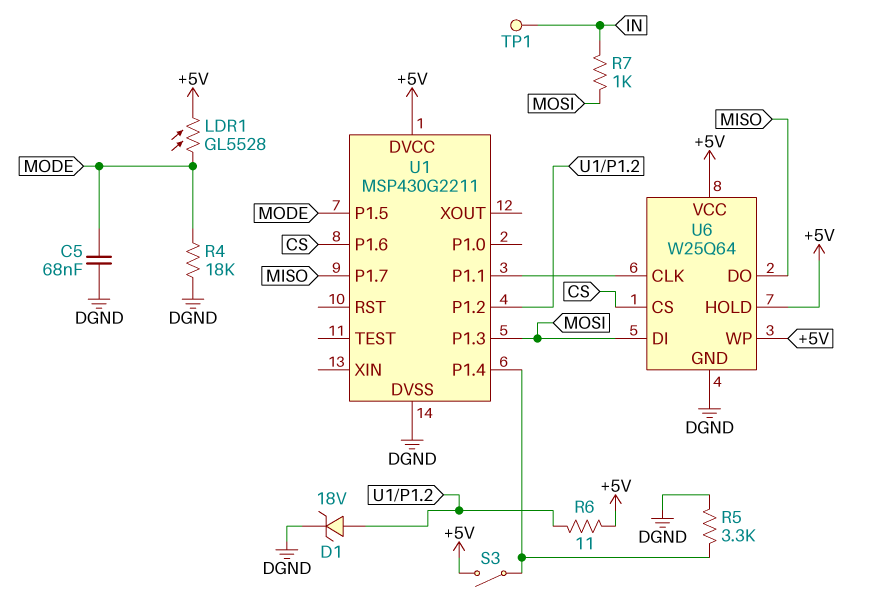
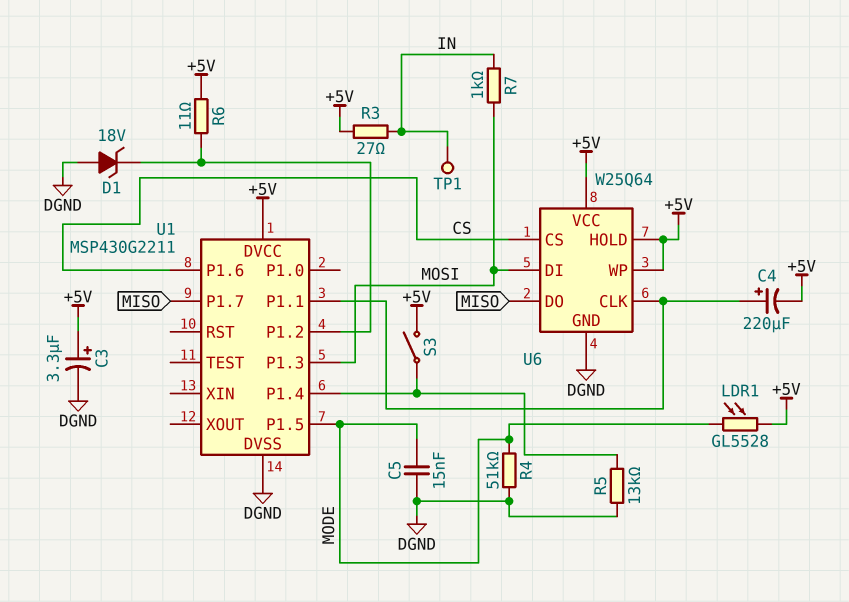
C3: none -> 3.3uF (plus +5V, minus DGND)
C4: none -> 220uF (plus U1/P1.1, minus +5V)
C5: 68nF (DGND, MODE) -> 15nF (DGND, MODE)
D1: zener 18V (A U1/P1.2, K DGND) -> zener 18V (A DGND, K U1/P1.2)
R3: none -> 27 (+5V, IN)
R4: 18k (DGND, MODE) -> 51k (DGND, MODE)
R5: 3.3k (DGND, U1/P1.4) -> 13k (DGND, U1/P1.4)

